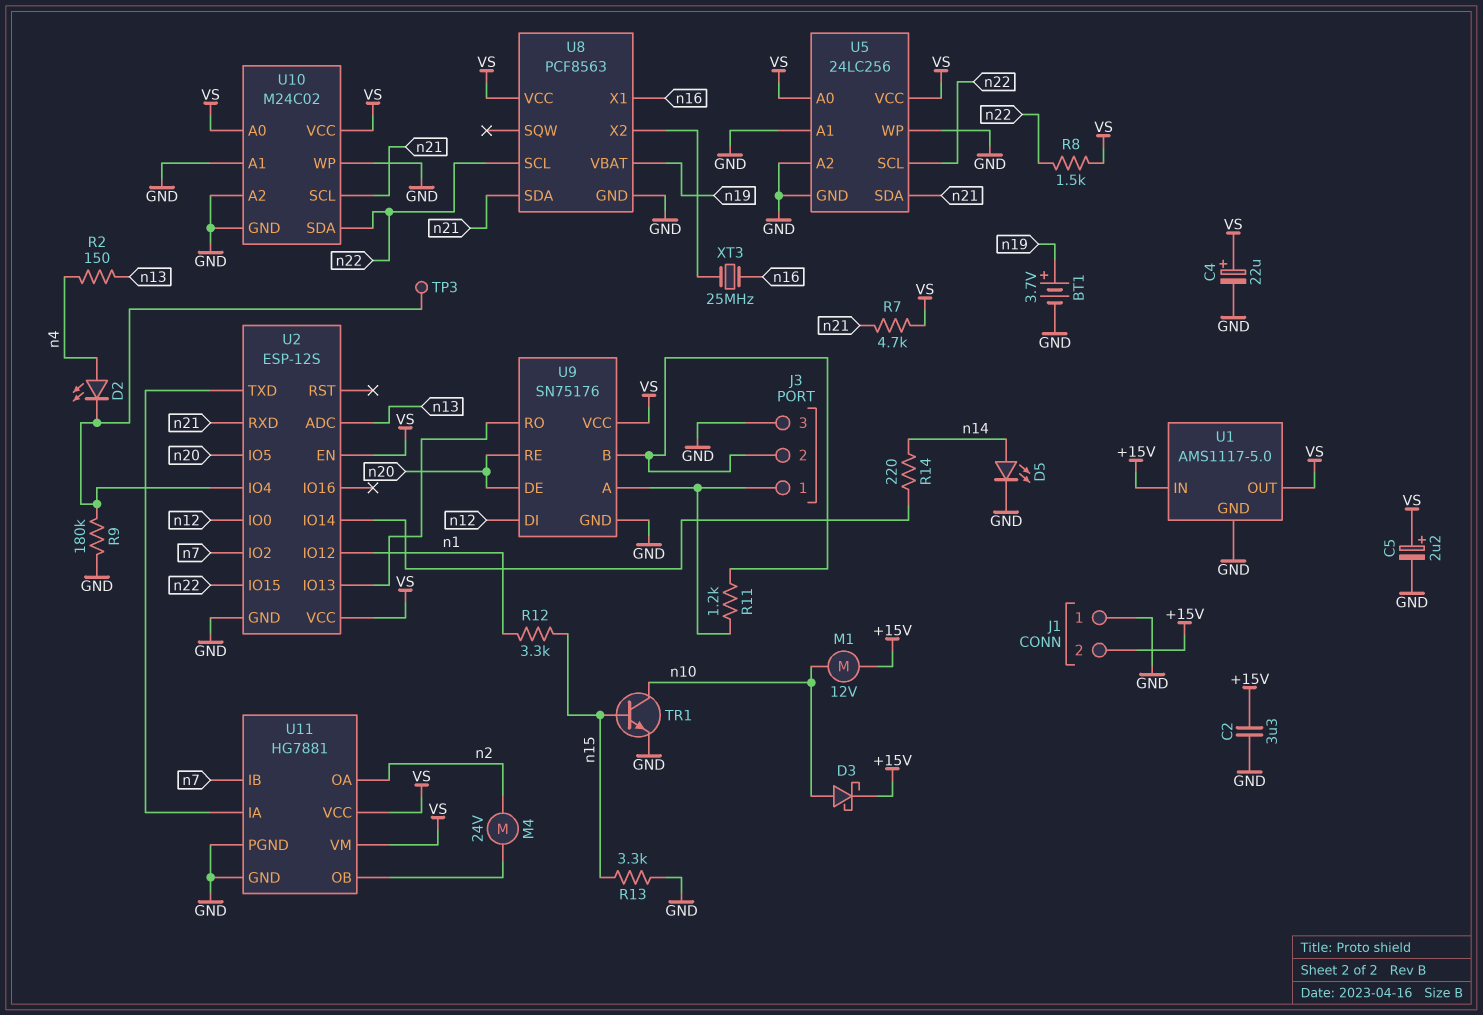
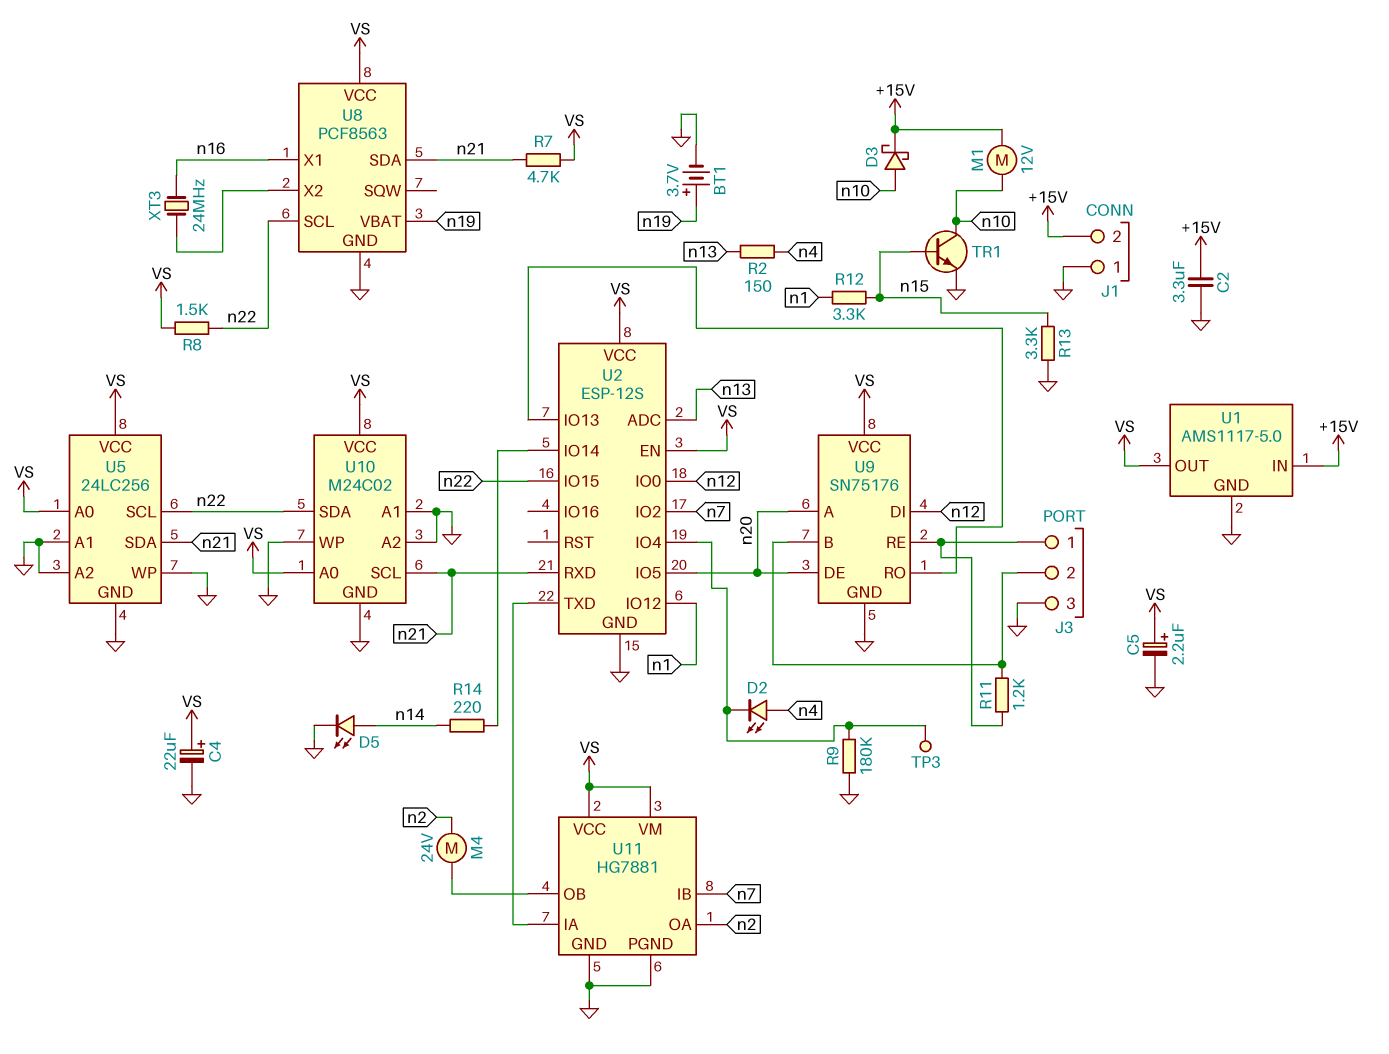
U9 pin A: J3/1 -> n20
U9 pin RE: n20 -> J3/1
XT3: 25MHz (U8/X2, n16) -> 24MHz (U8/X2, n16)

